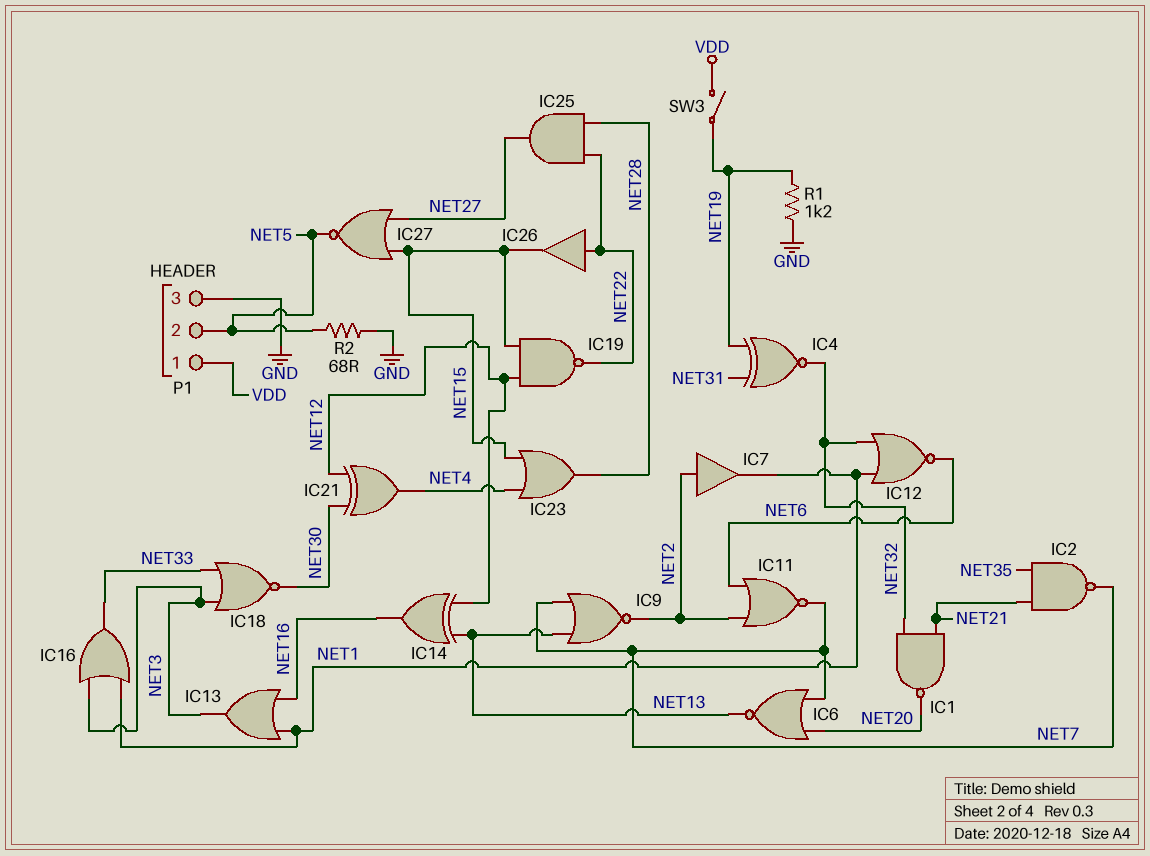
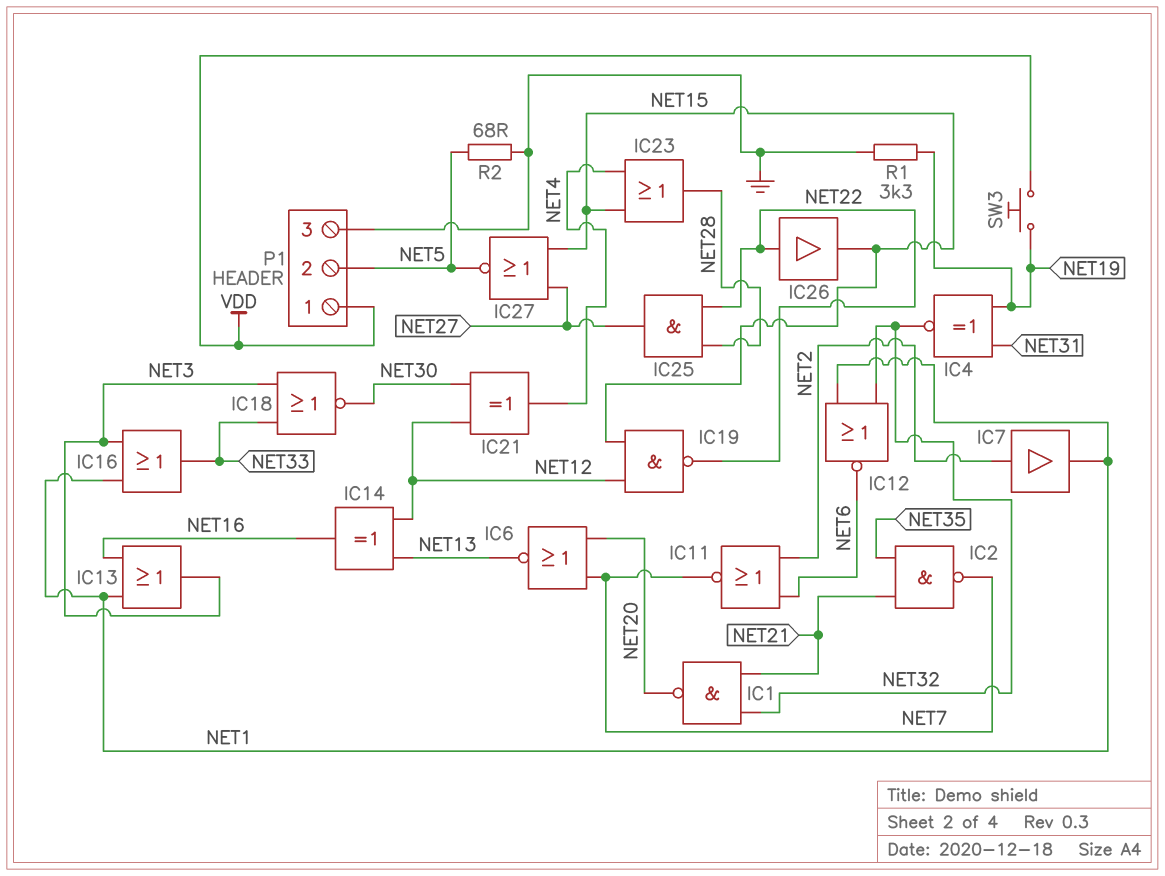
IC9: NOR (in NET7, in NET13, out NET2) -> none
R1: 1.2k (GND, NET19) -> 3.3k (GND, NET19)
SW3: switch (NET19, VDD) -> button (NET19, VDD)

